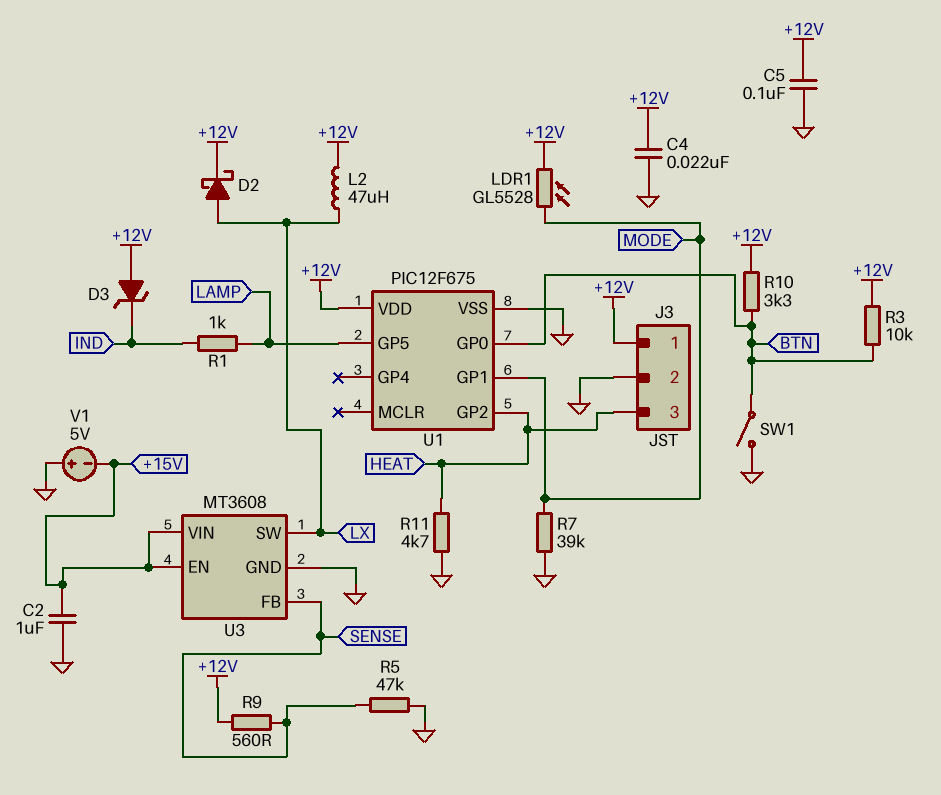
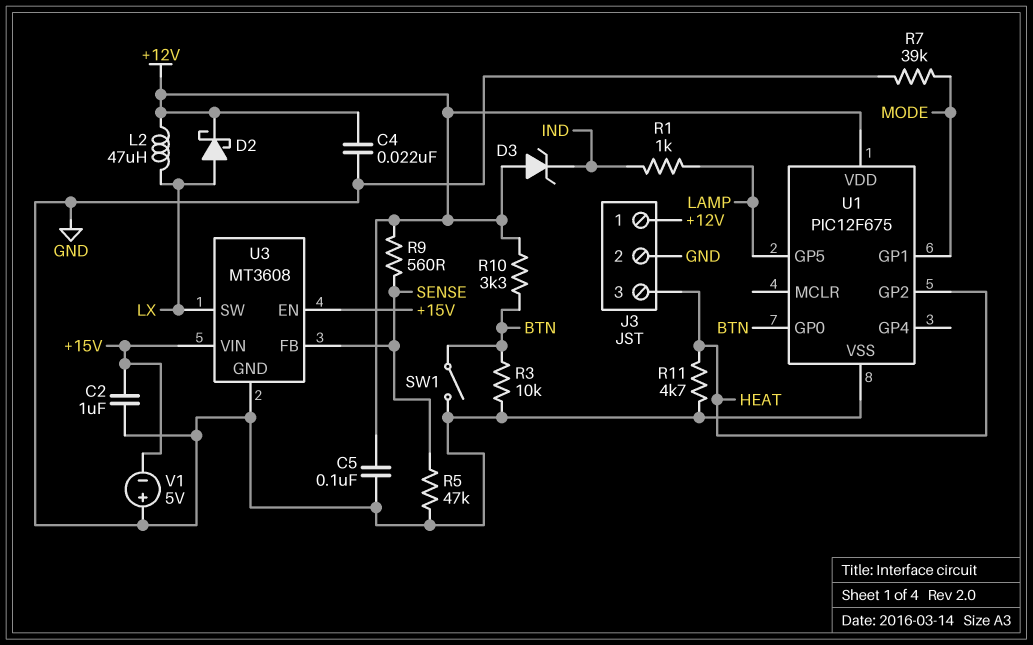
LDR1: GL5528 (+12V, MODE) -> none
R3: 10k (+12V, BTN) -> 10k (BTN, GND)

